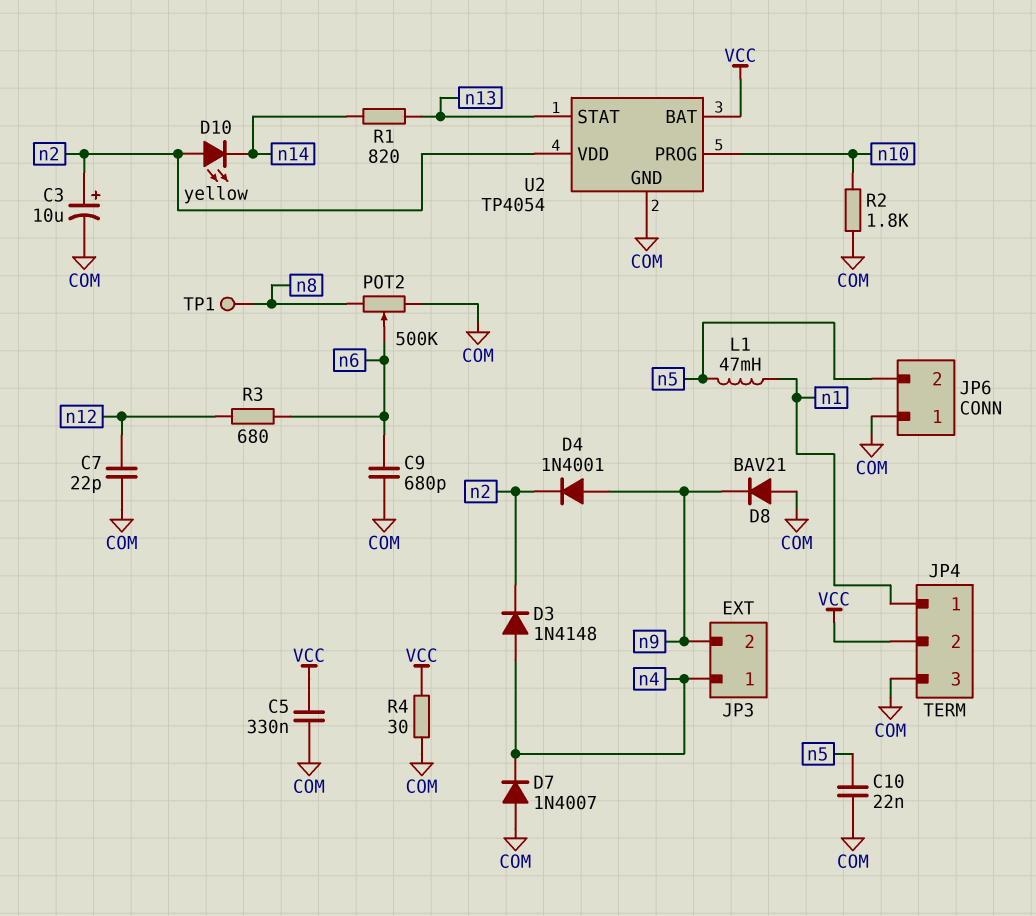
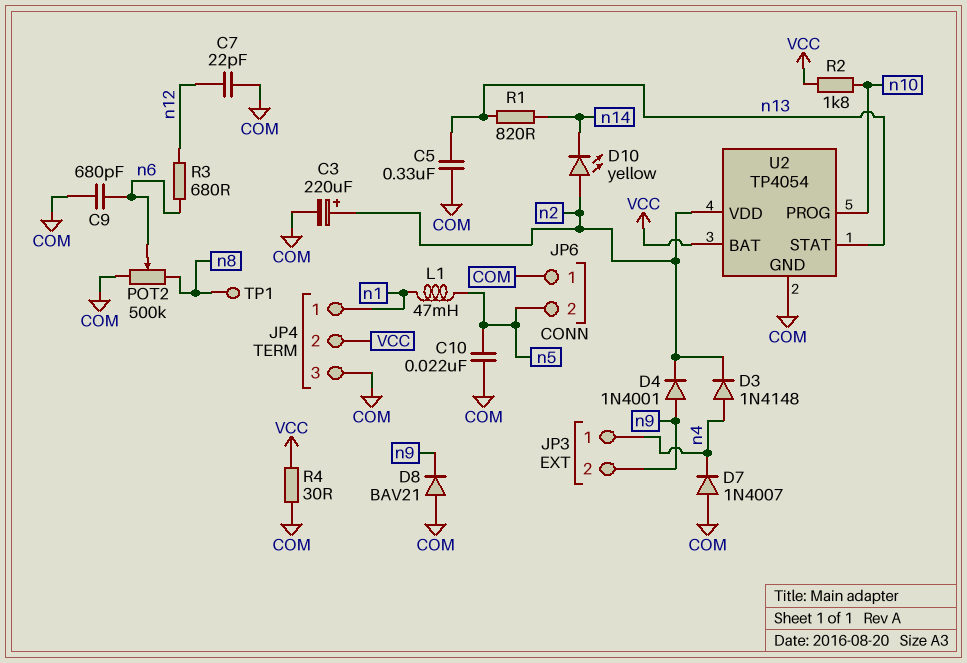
C3: 10uF (plus n2, minus COM) -> 220uF (plus n2, minus COM)
C5: 330nF (COM, VCC) -> 330nF (COM, n13)
R2: 1.8k (COM, n10) -> 1.8k (VCC, n10)

